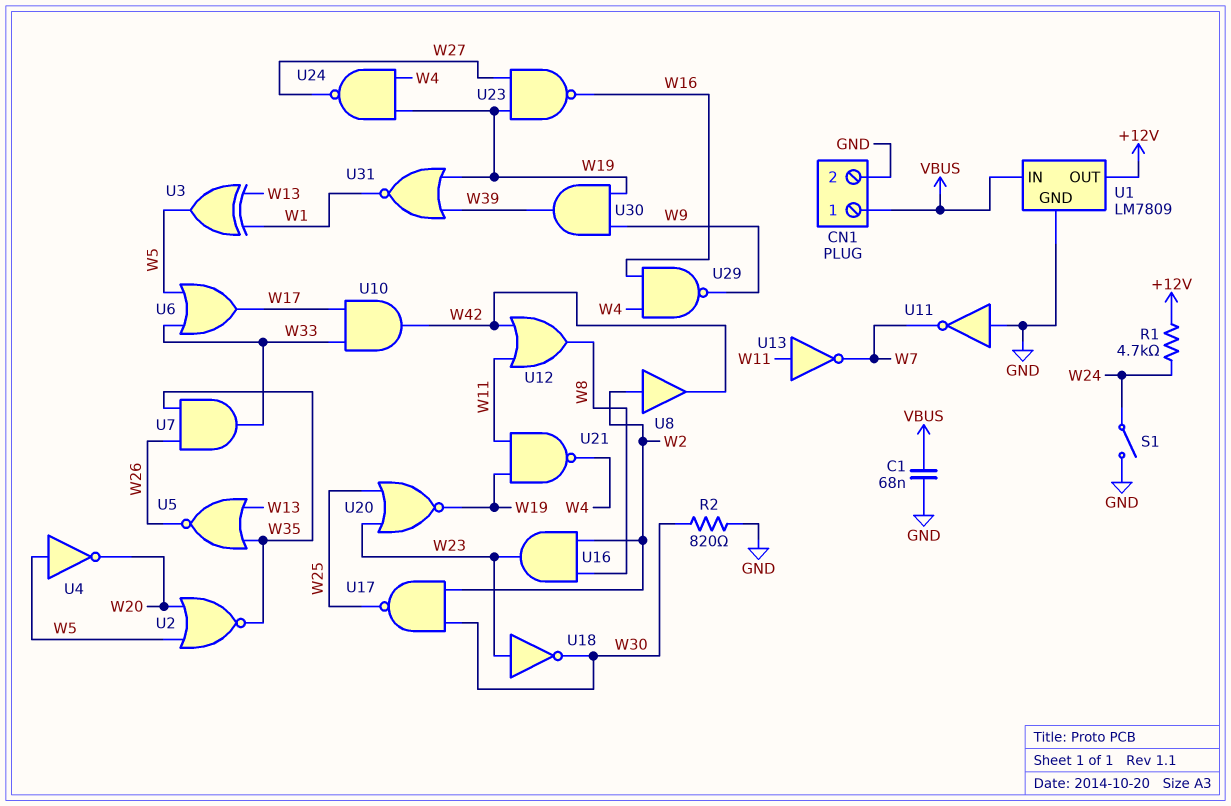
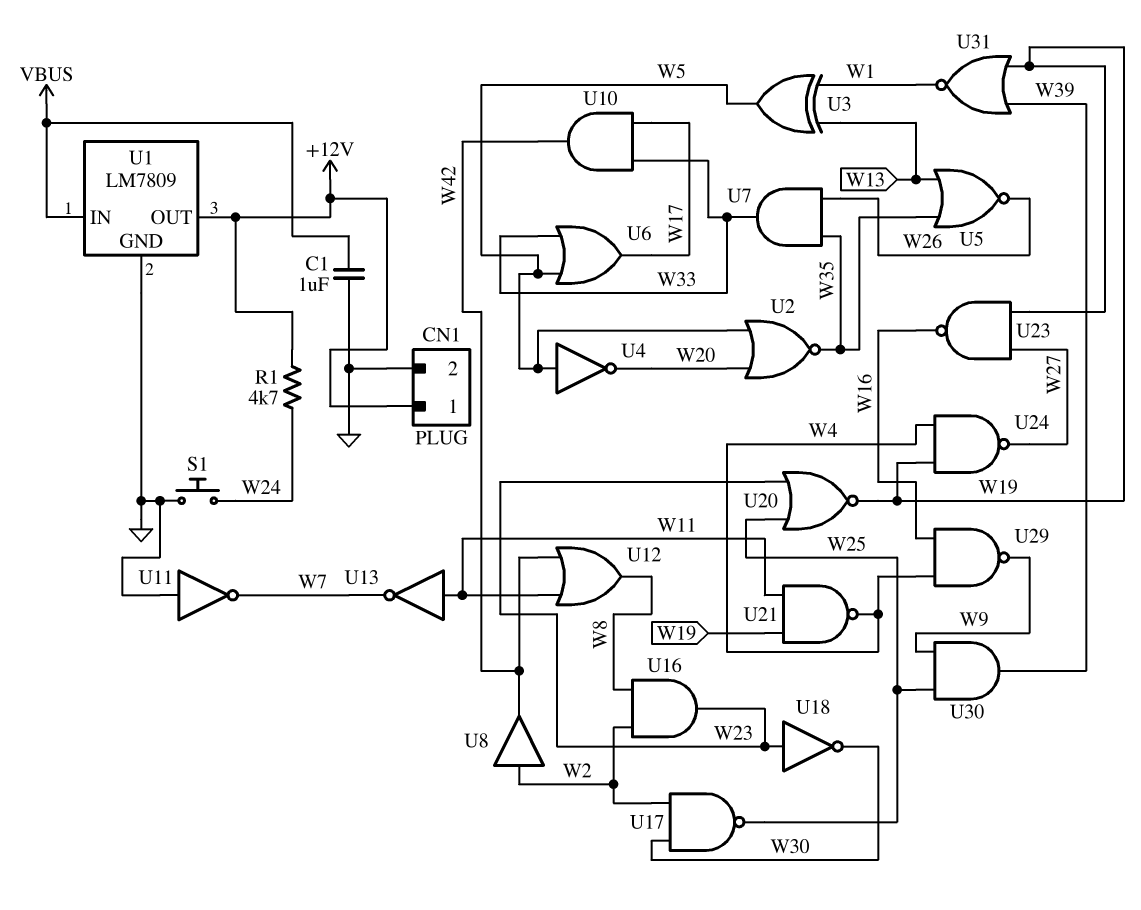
C1: 68nF (GND, VBUS) -> 1uF (GND, VBUS)
CN1 pin 1: VBUS -> +12V
R2: 820 (GND, W30) -> none
S1: switch (GND, W24) -> button (GND, W24)
U30: AND (in W9, in W19, out W39) -> AND (in W9, in W25, out W39)

